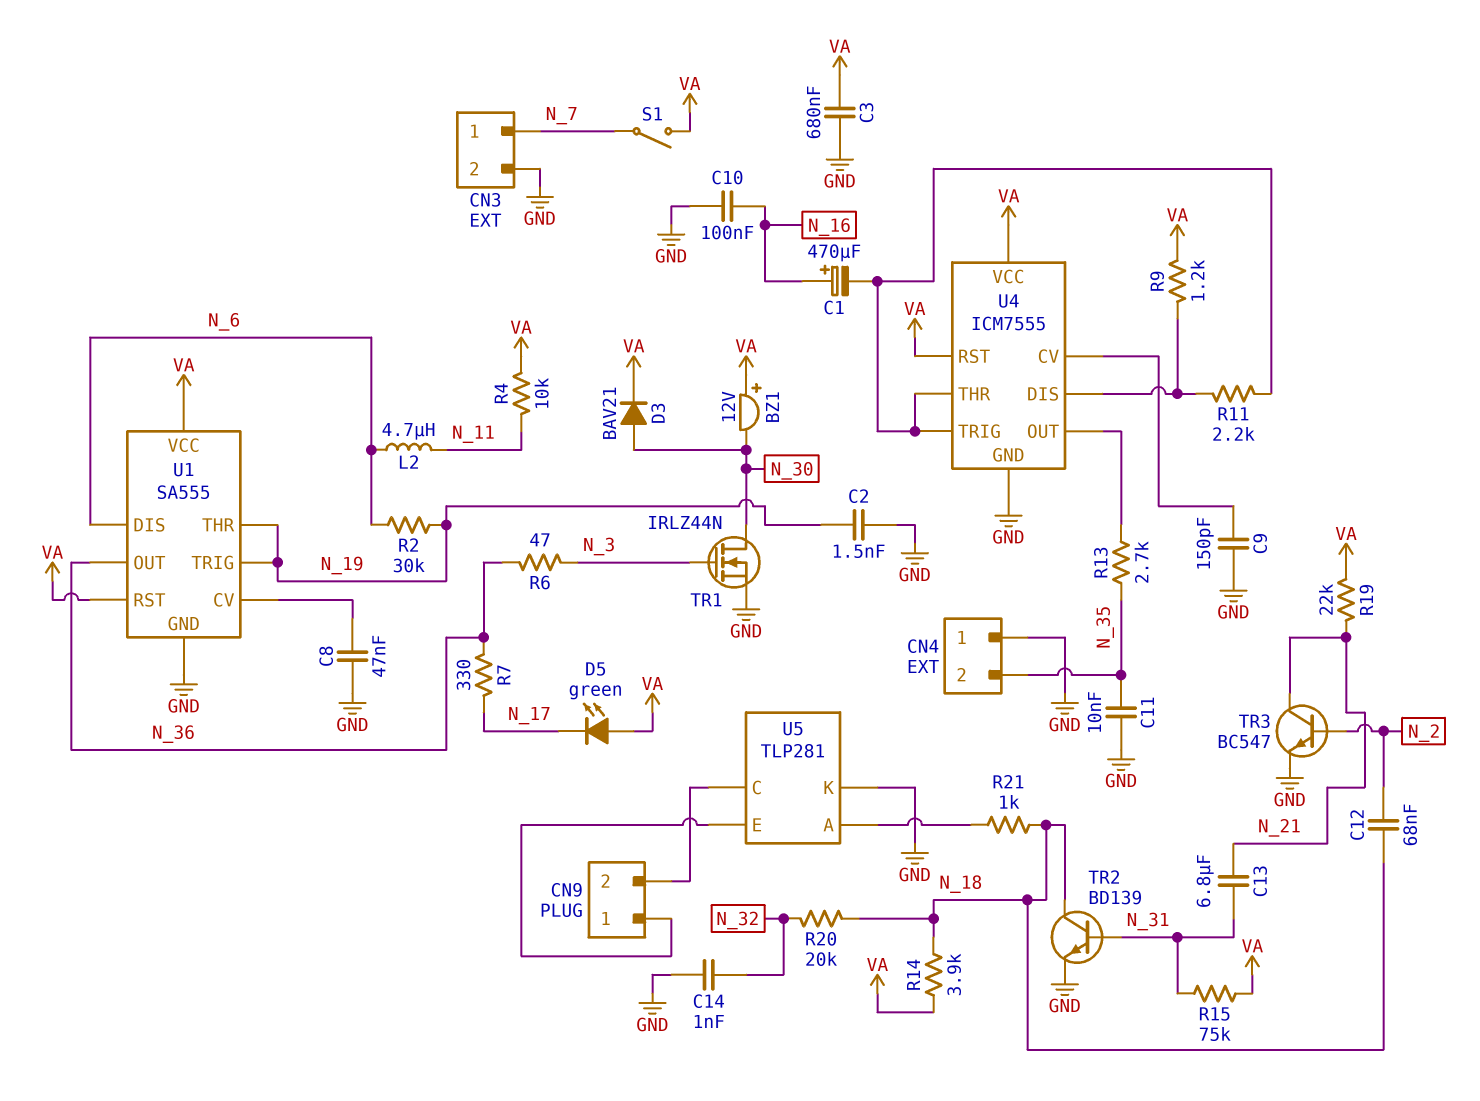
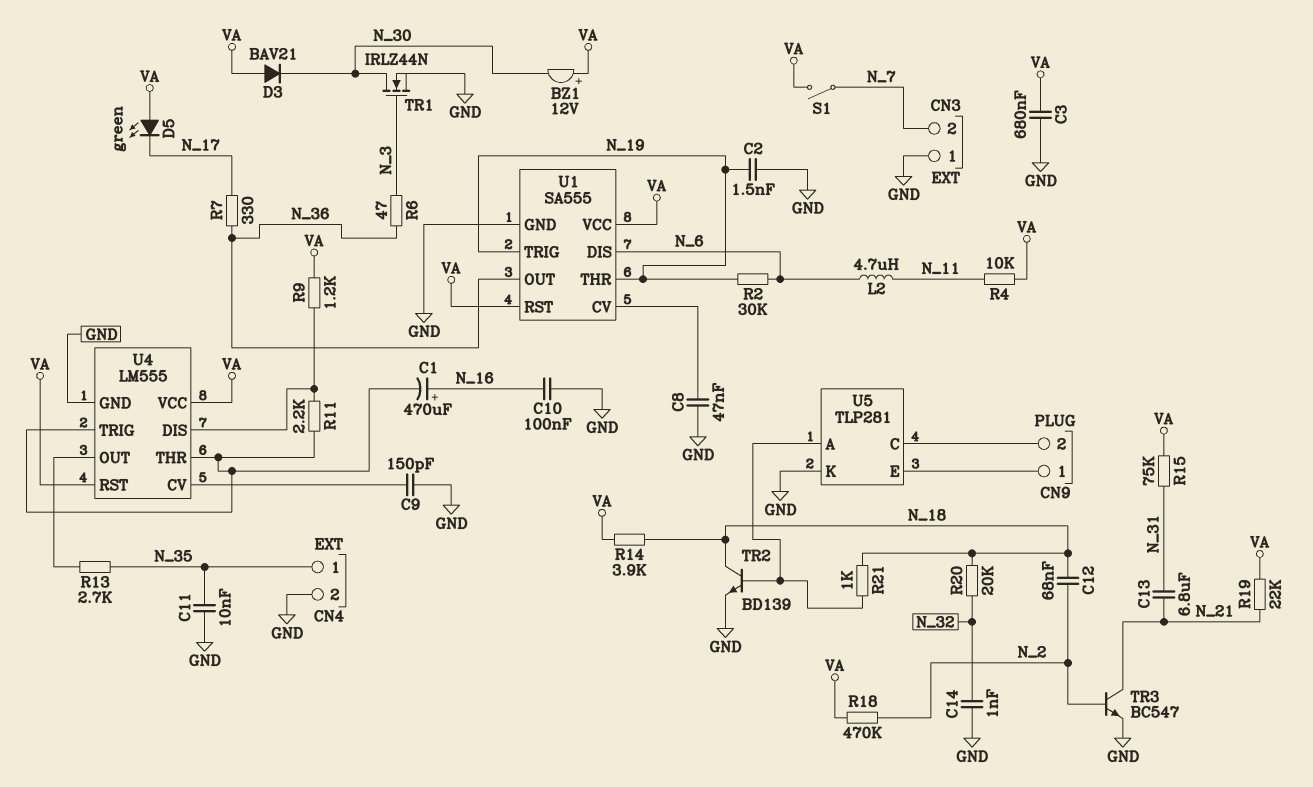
CN3 pin 1: N_7 -> GND
CN3 pin 2: GND -> N_7
CN4 pin 1: GND -> N_35
CN4 pin 2: N_35 -> GND
D3: diode BAV21 (A N_30, K VA) -> diode BAV21 (A VA, K N_30)
R18: none -> 470k (N_2, VA)
TR2: NPN BD139 (B N_31, C N_18, E GND) -> NPN BD139 (B U5/A, C N_18, E GND)
U4: ICM7555 -> LM555

